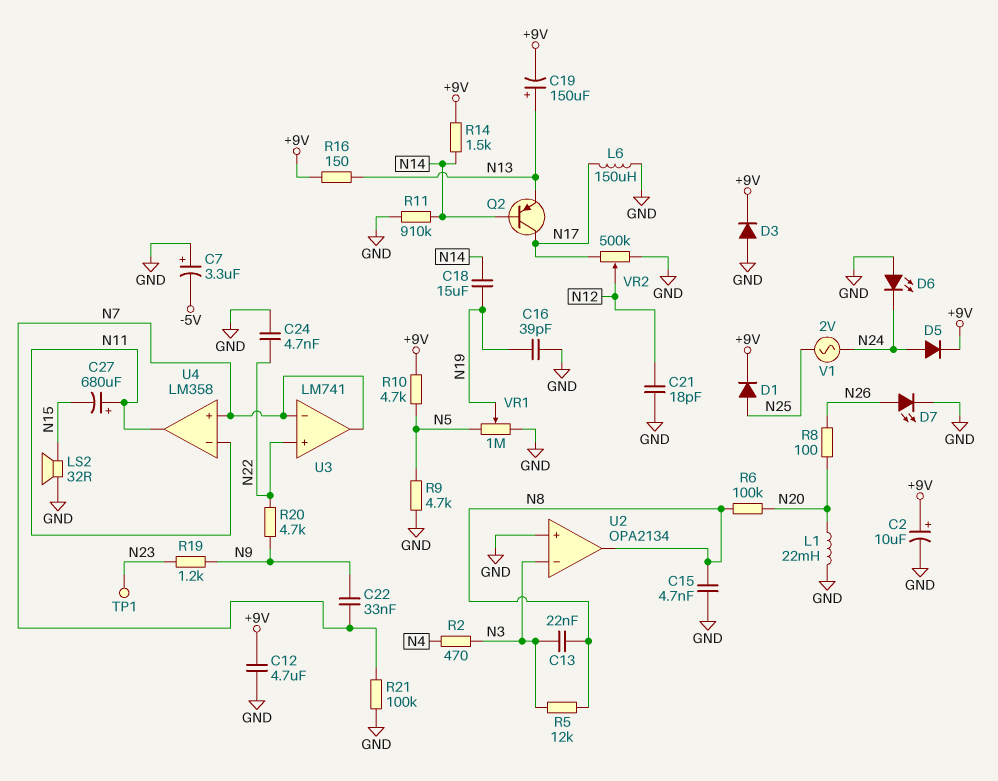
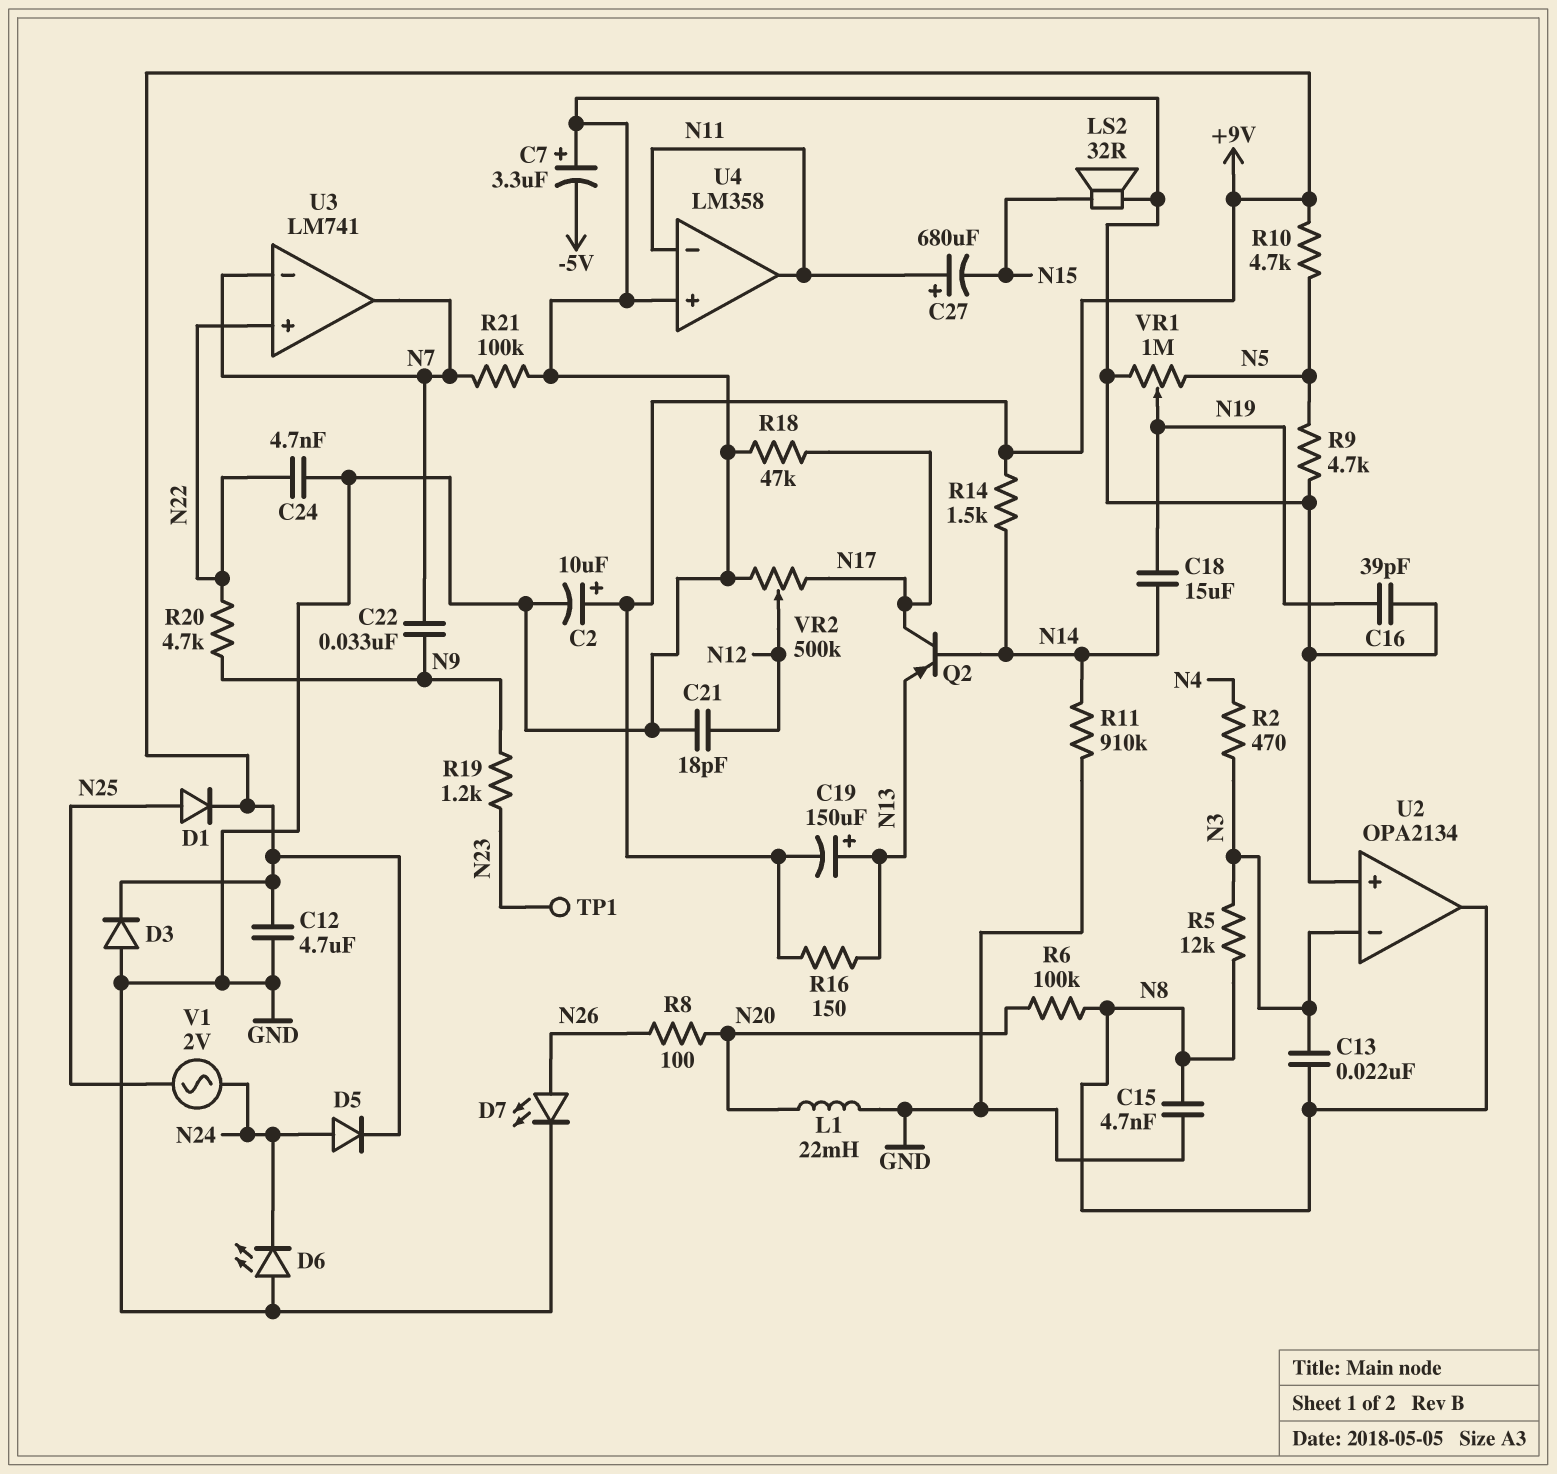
L6: 150uH (GND, N17) -> none
R18: none -> 47k (GND, N17)
U4 pin in+: N7 -> GND

